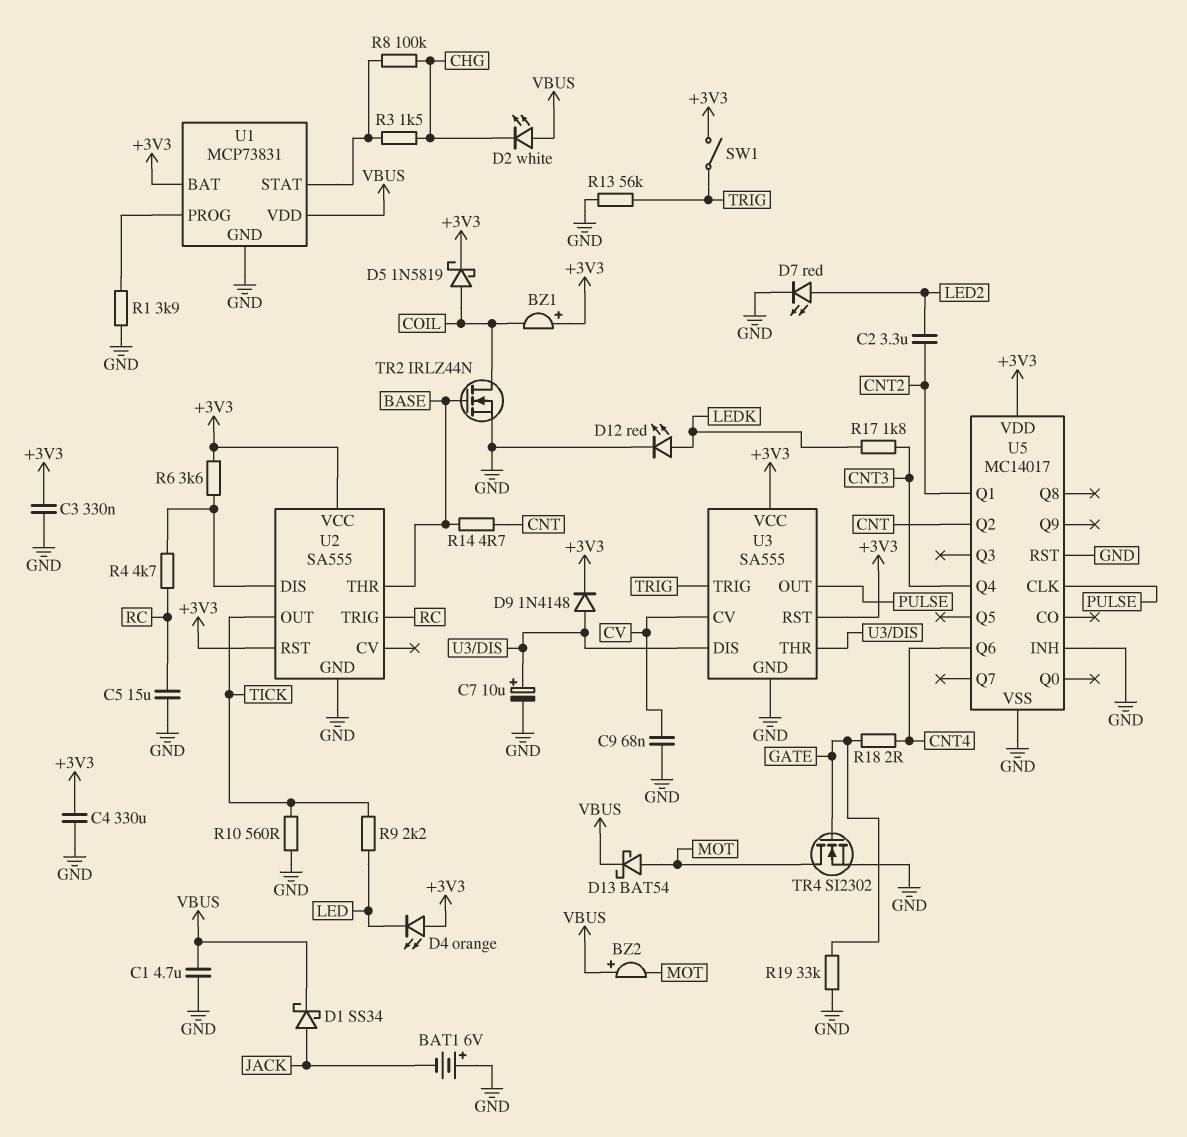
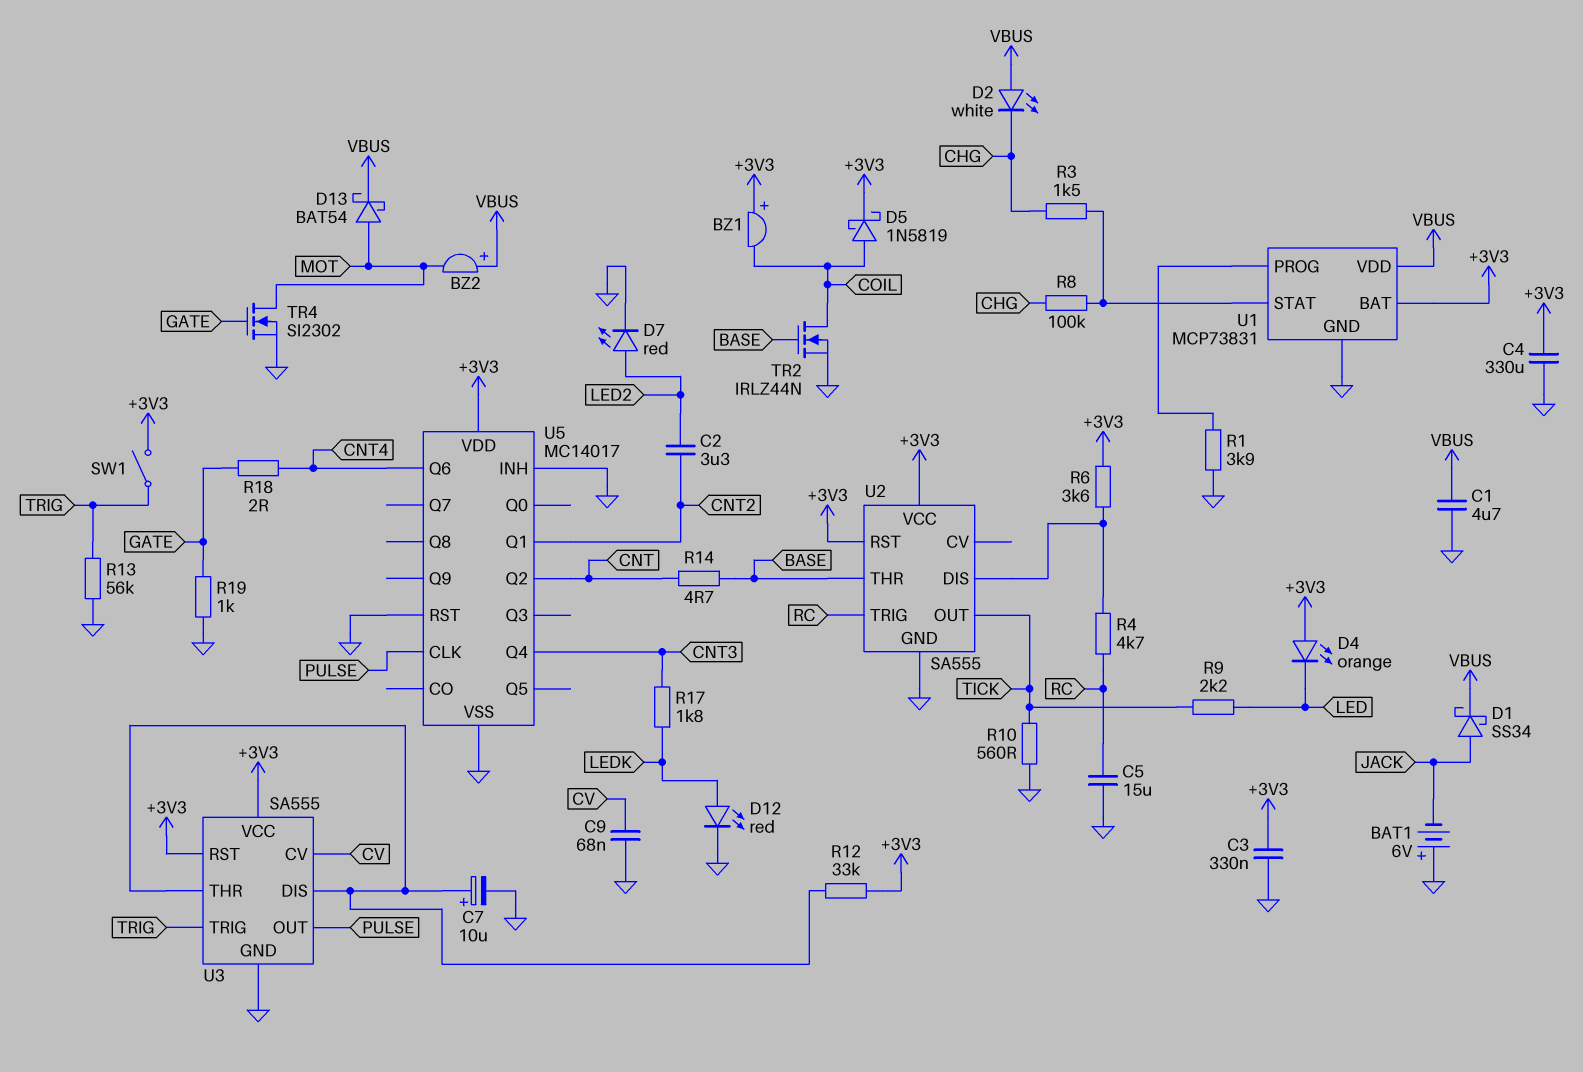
D9: diode 1N4148 (A U3/DIS, K +3V3) -> none
R12: none -> 33k (+3V3, U3/DIS)
R19: 33k (GATE, GND) -> 1k (GATE, GND)

